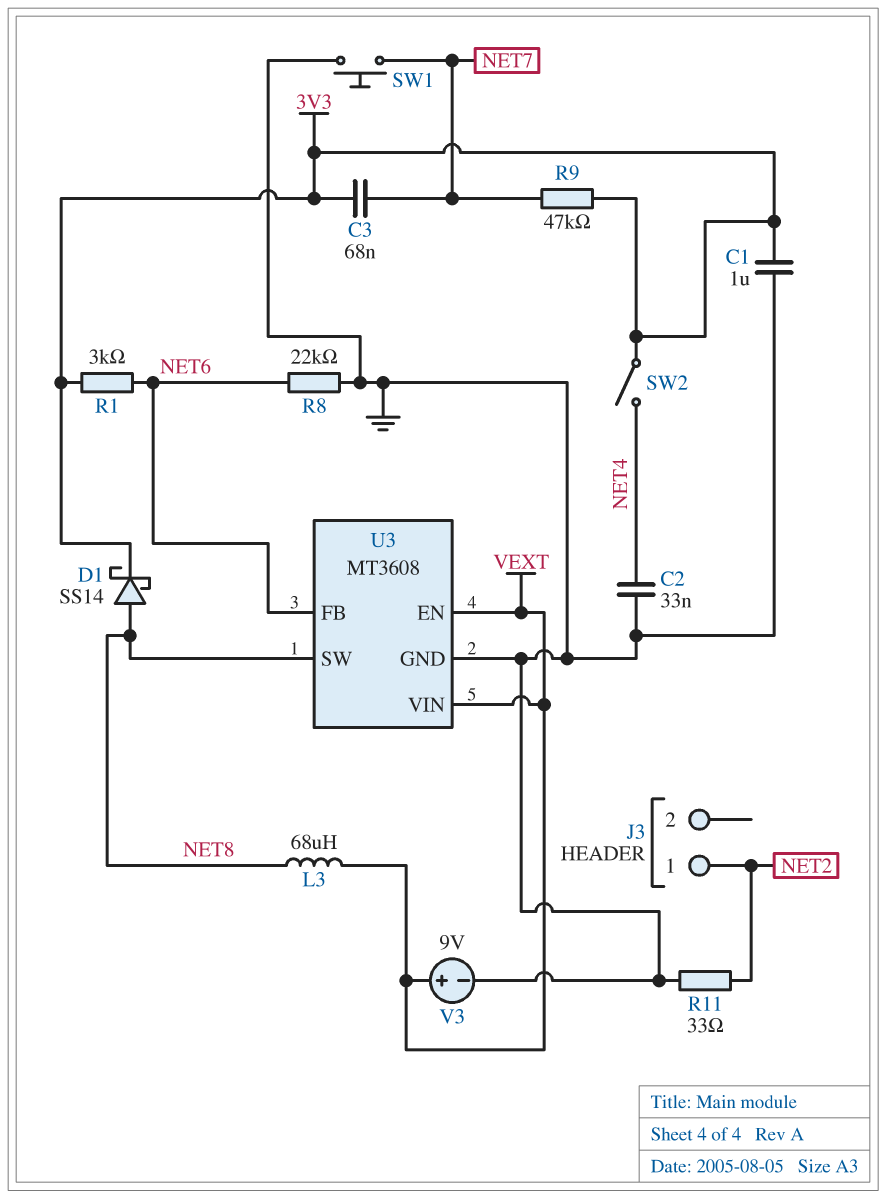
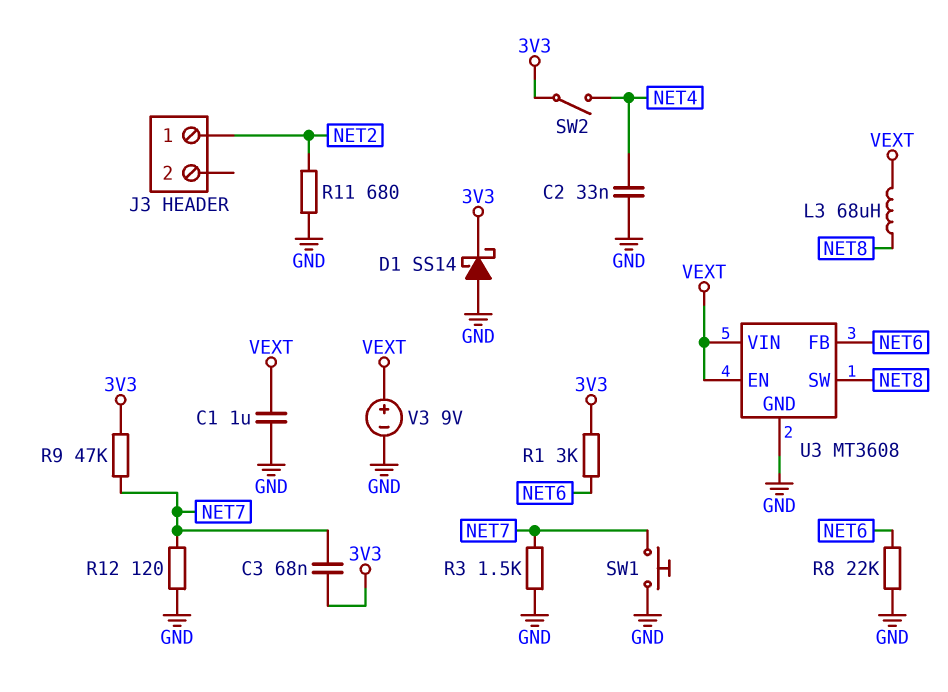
C1: 1uF (3V3, GND) -> 1uF (GND, VEXT)
D1: schottky SS14 (A NET8, K 3V3) -> schottky SS14 (A GND, K 3V3)
R3: none -> 1.5k (GND, NET7)
R11: 33 (GND, NET2) -> 680 (GND, NET2)
R12: none -> 120 (GND, NET7)

